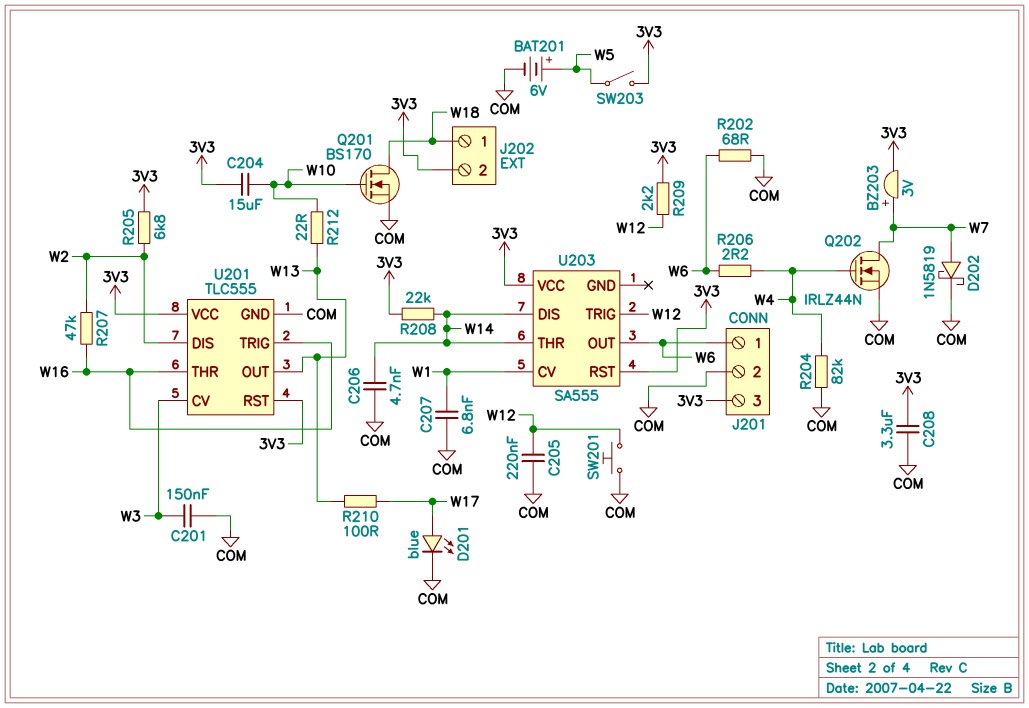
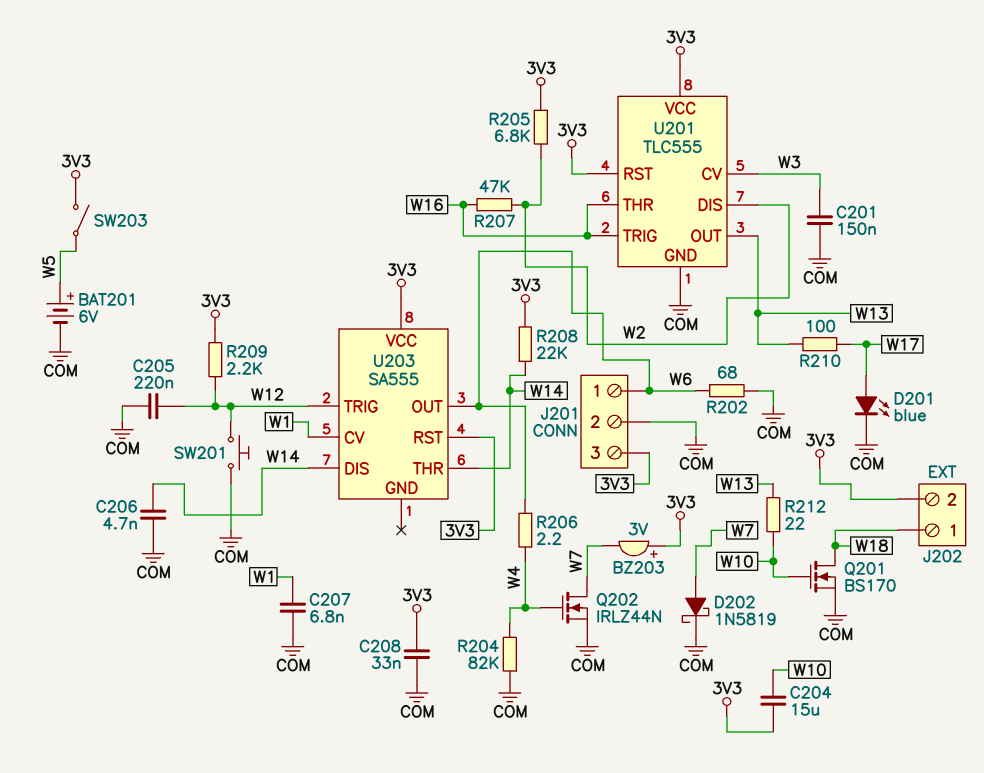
BZ203: buzzer 3V (plus W7, minus 3V3) -> buzzer 3V (plus 3V3, minus W7)
C208: 3.3uF (3V3, COM) -> 33nF (3V3, COM)

